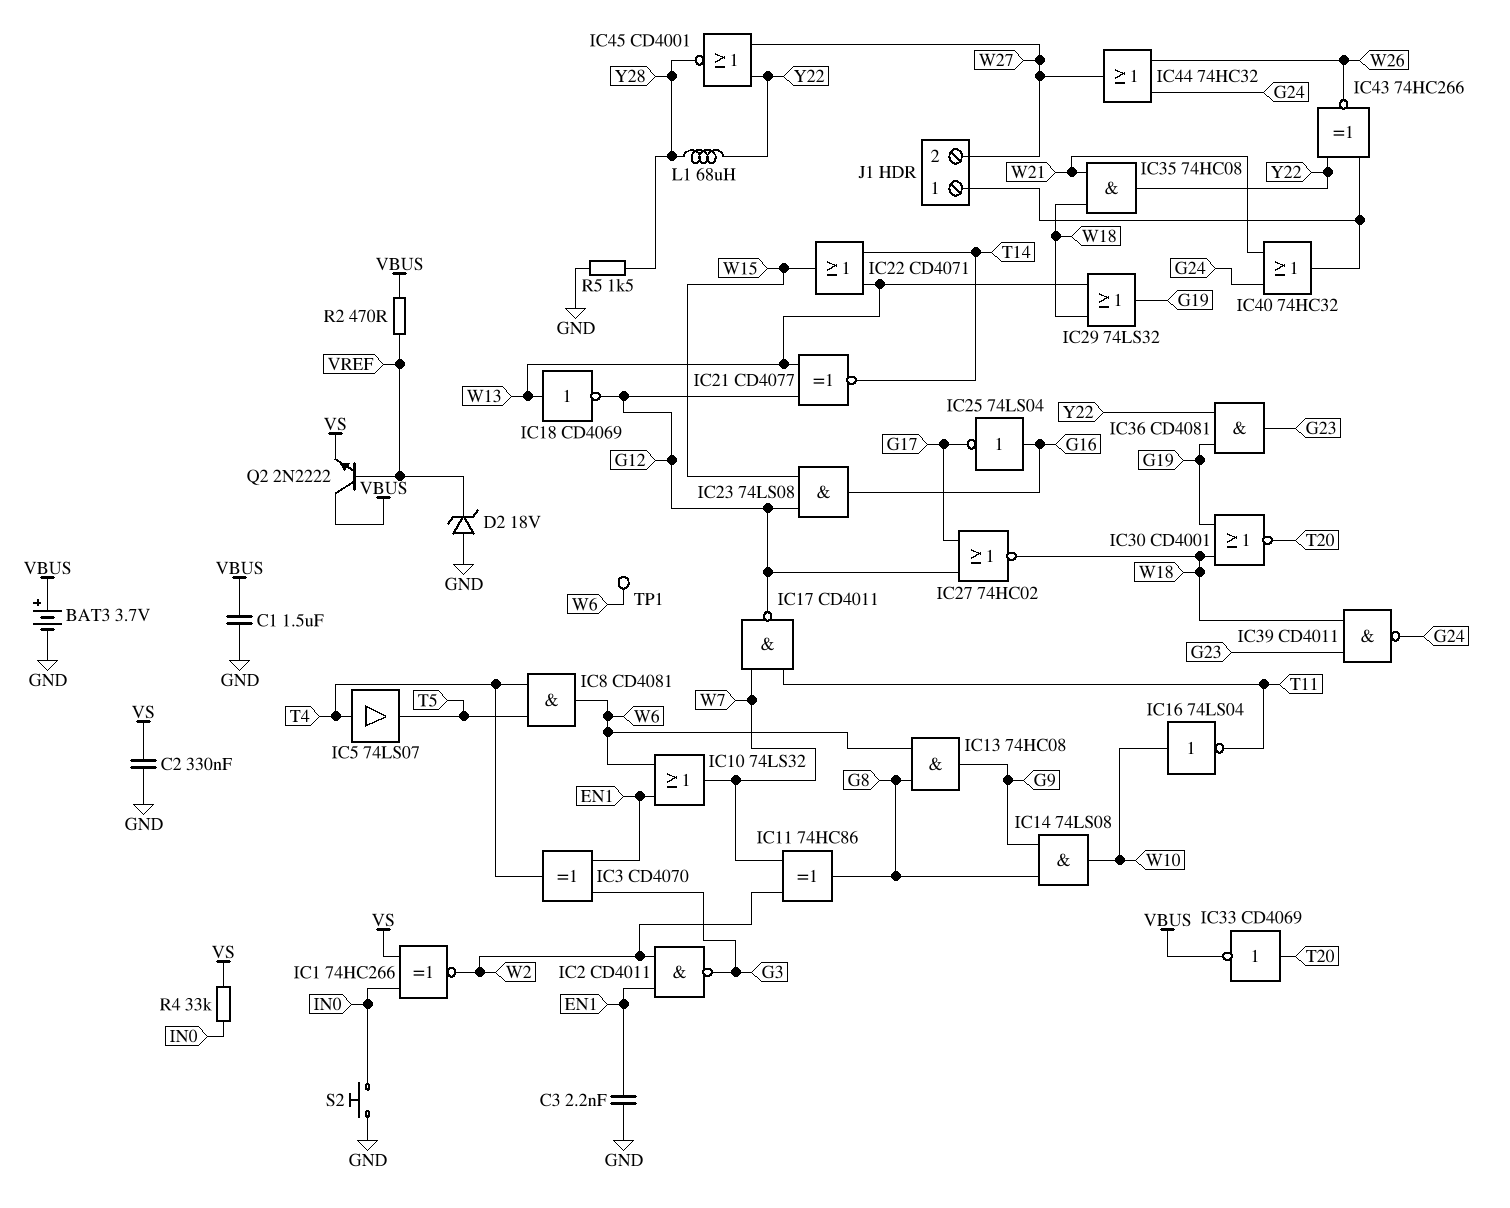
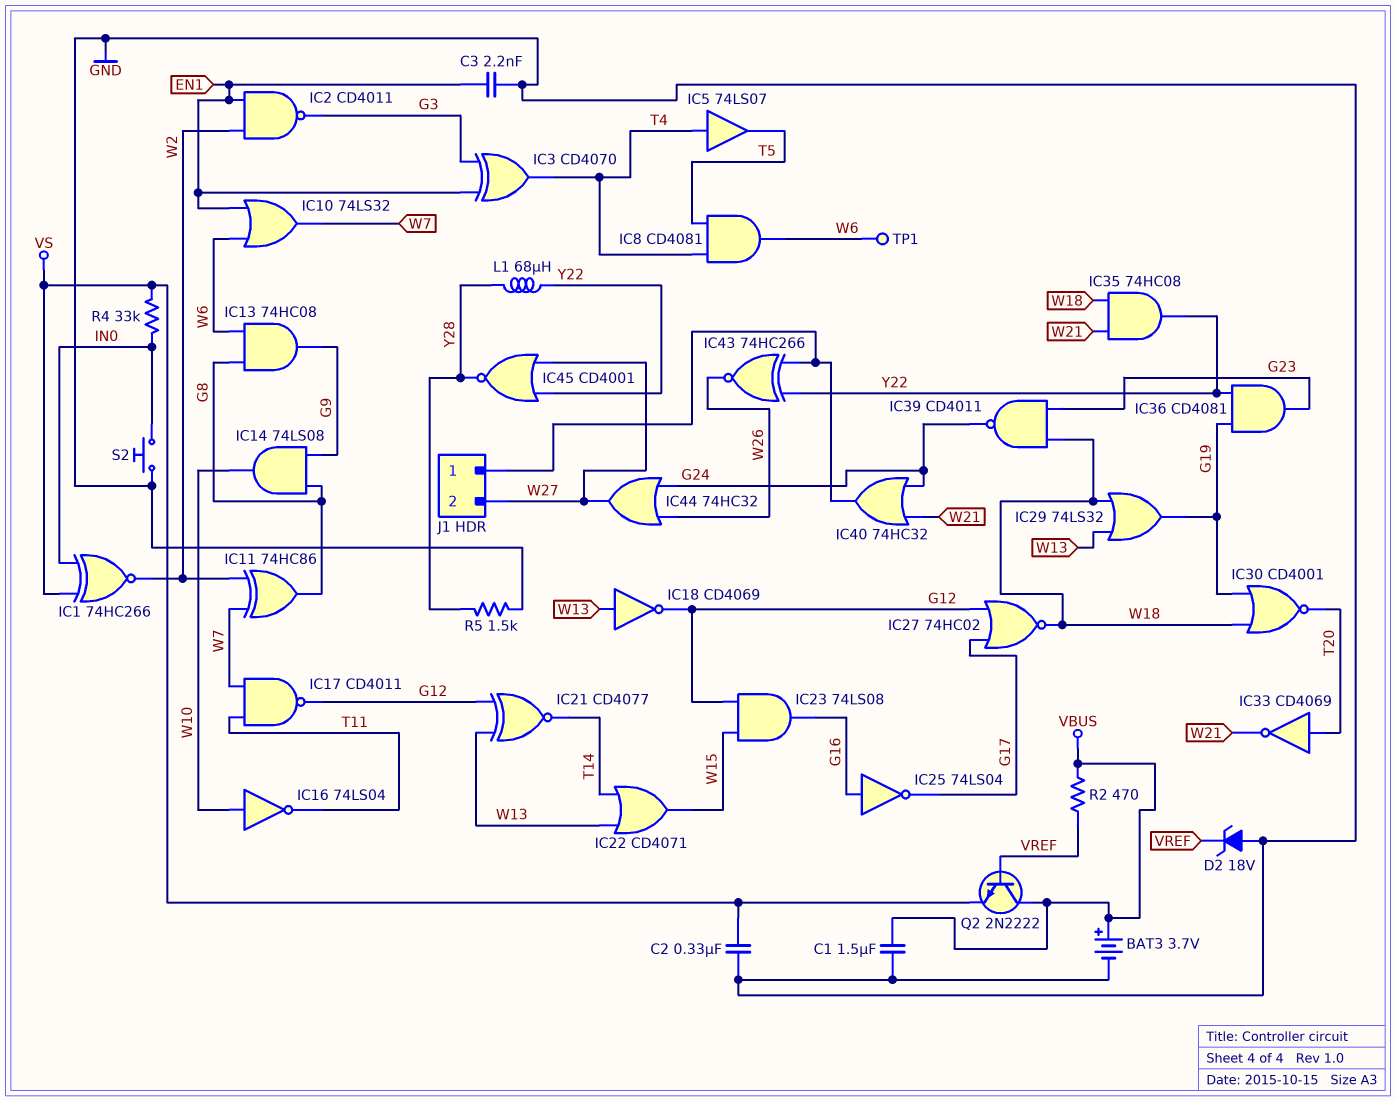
IC33: NOT CD4069 (in T20, out VBUS) -> NOT CD4069 (in T20, out W21)

